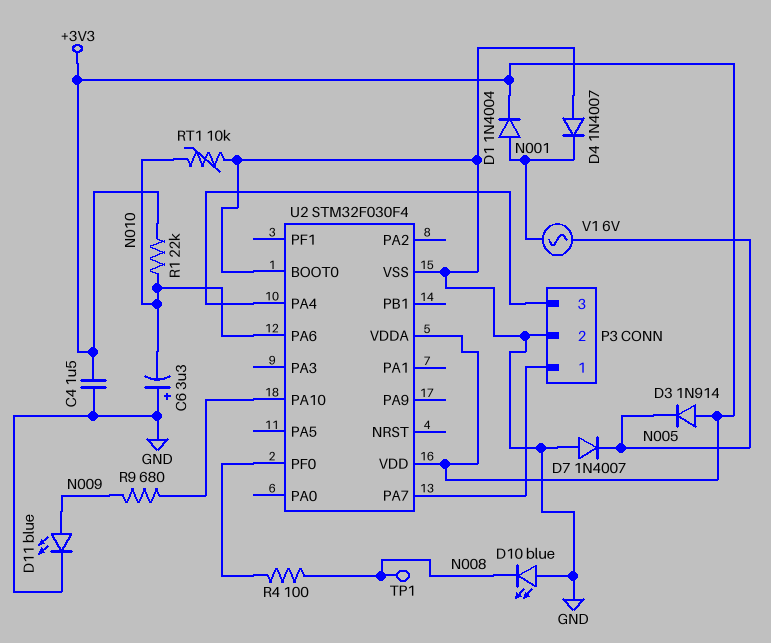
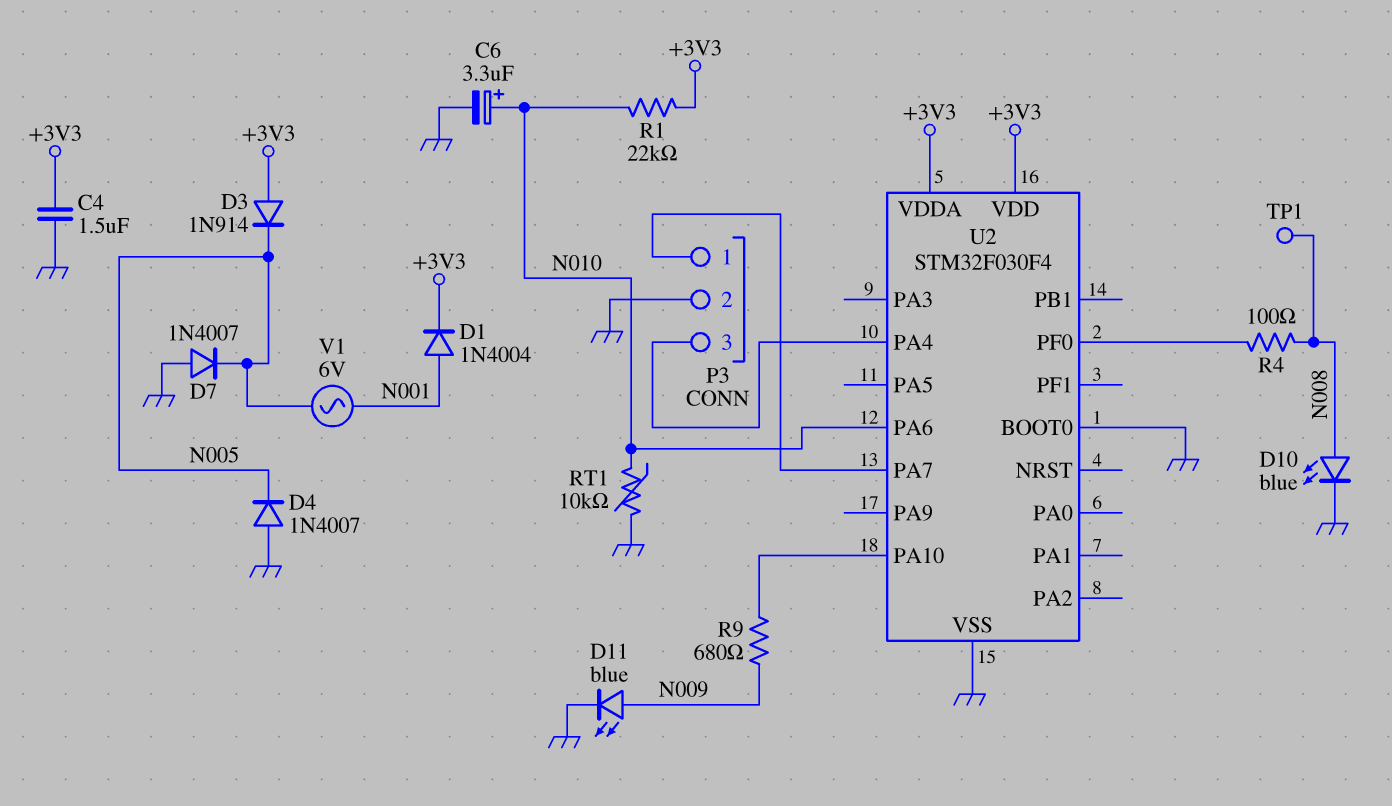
C6: 3.3uF (plus GND, minus N010) -> 3.3uF (plus N010, minus GND)
D4: diode 1N4007 (A GND, K N001) -> diode 1N4007 (A GND, K N005)
D10: LED blue (A GND, K N008) -> LED blue (A N008, K GND)

